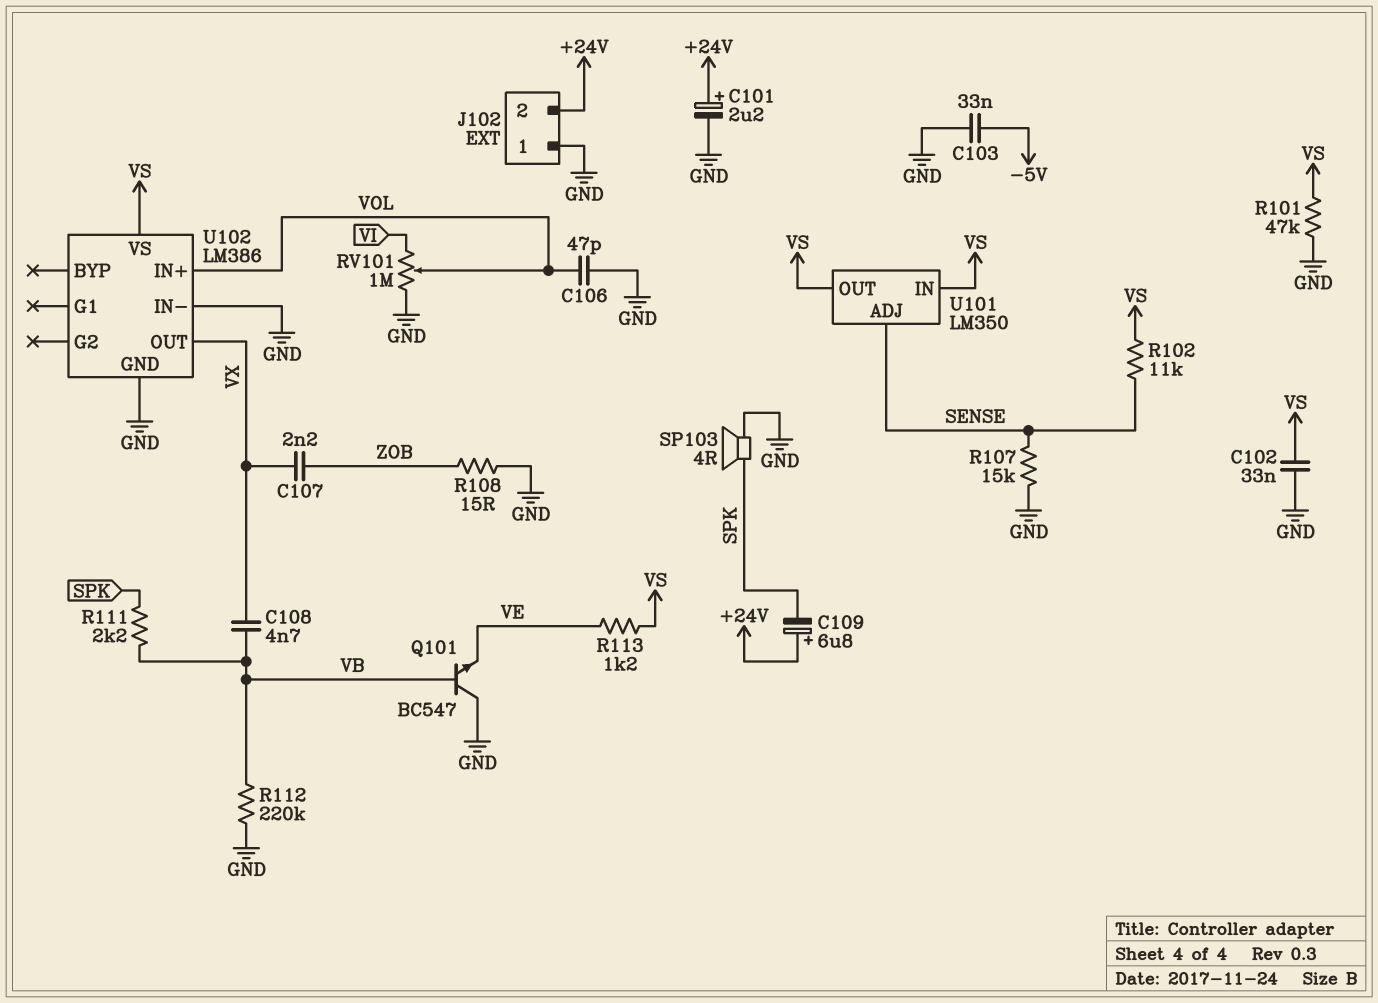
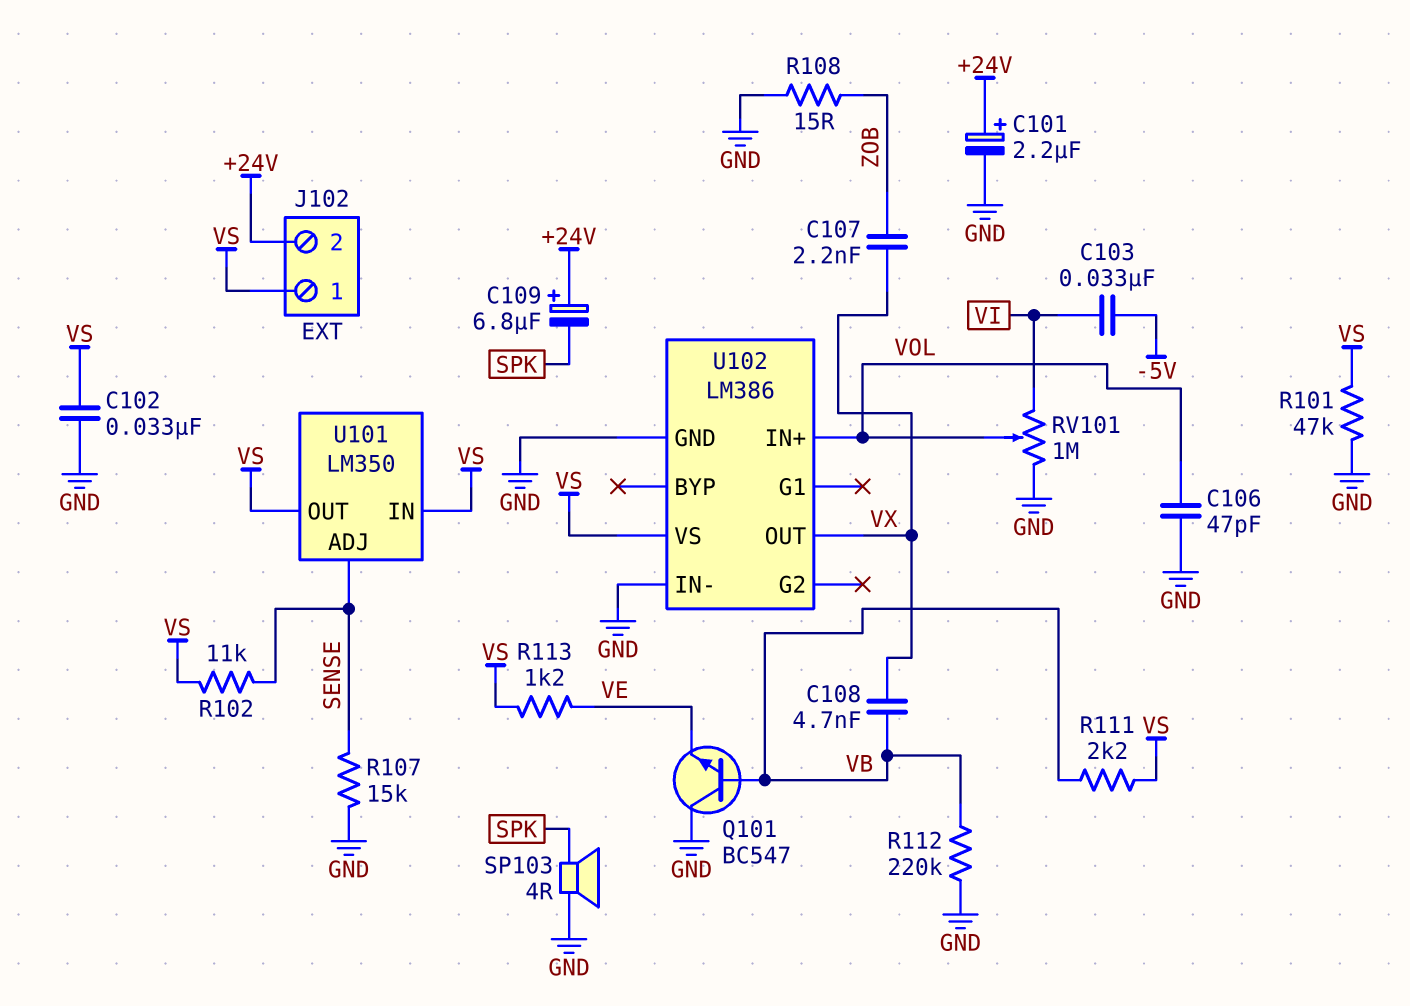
C103: 33nF (-5V, GND) -> 33nF (-5V, VI)
J102 pin 1: GND -> VS
R111: 2.2k (SPK, VB) -> 2.2k (VB, VS)

